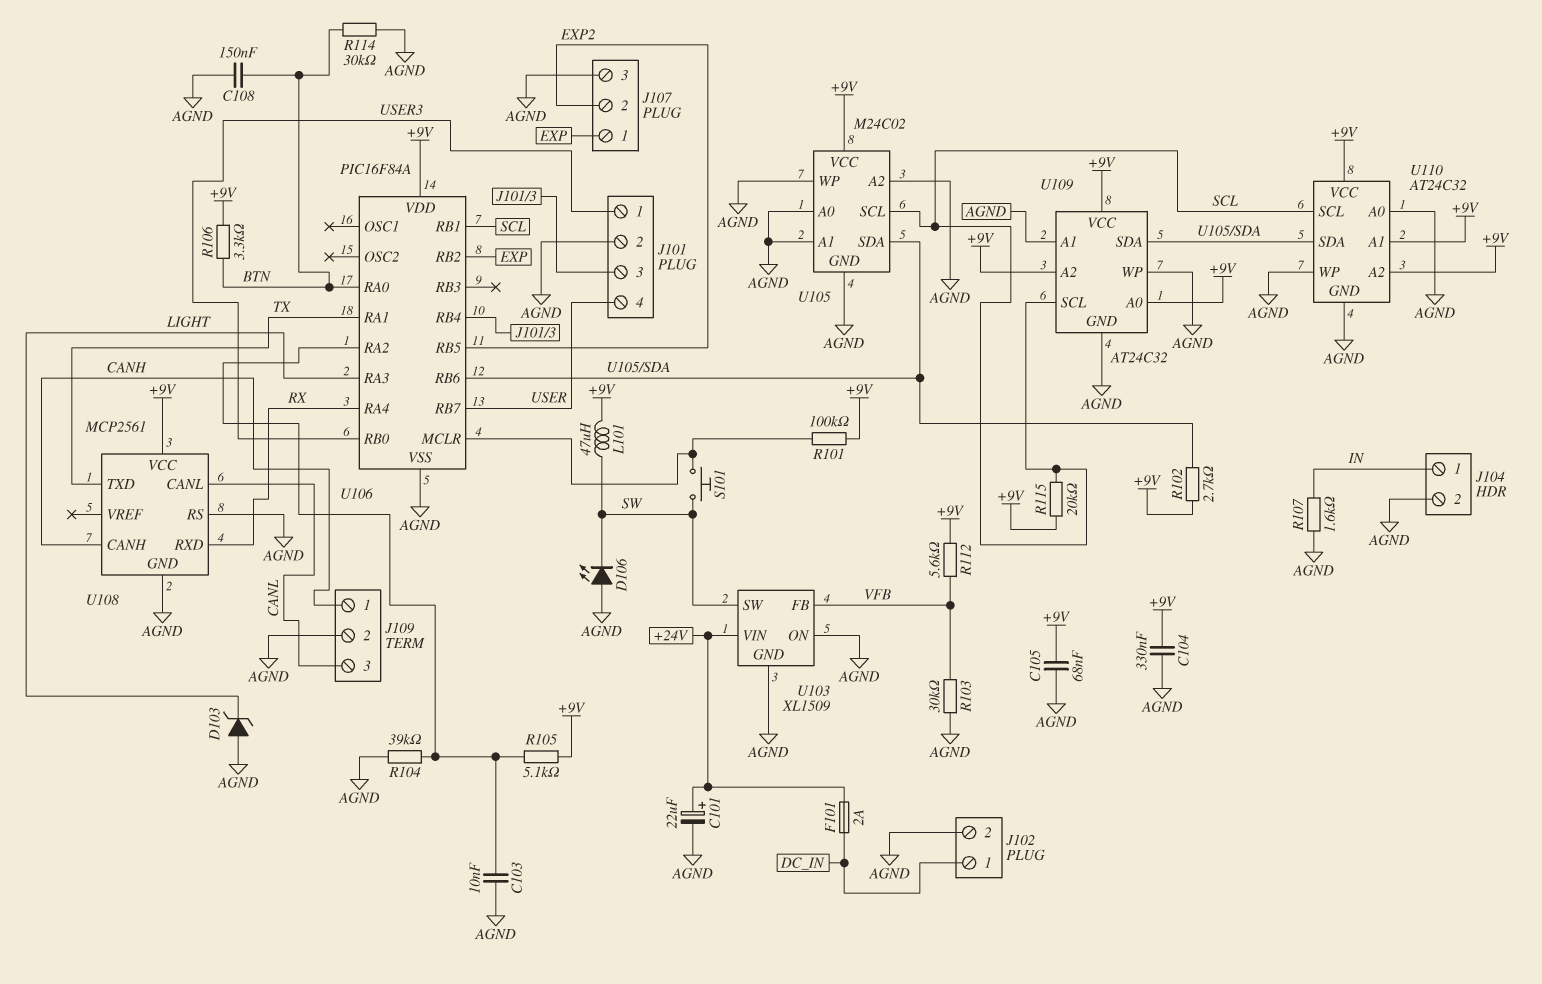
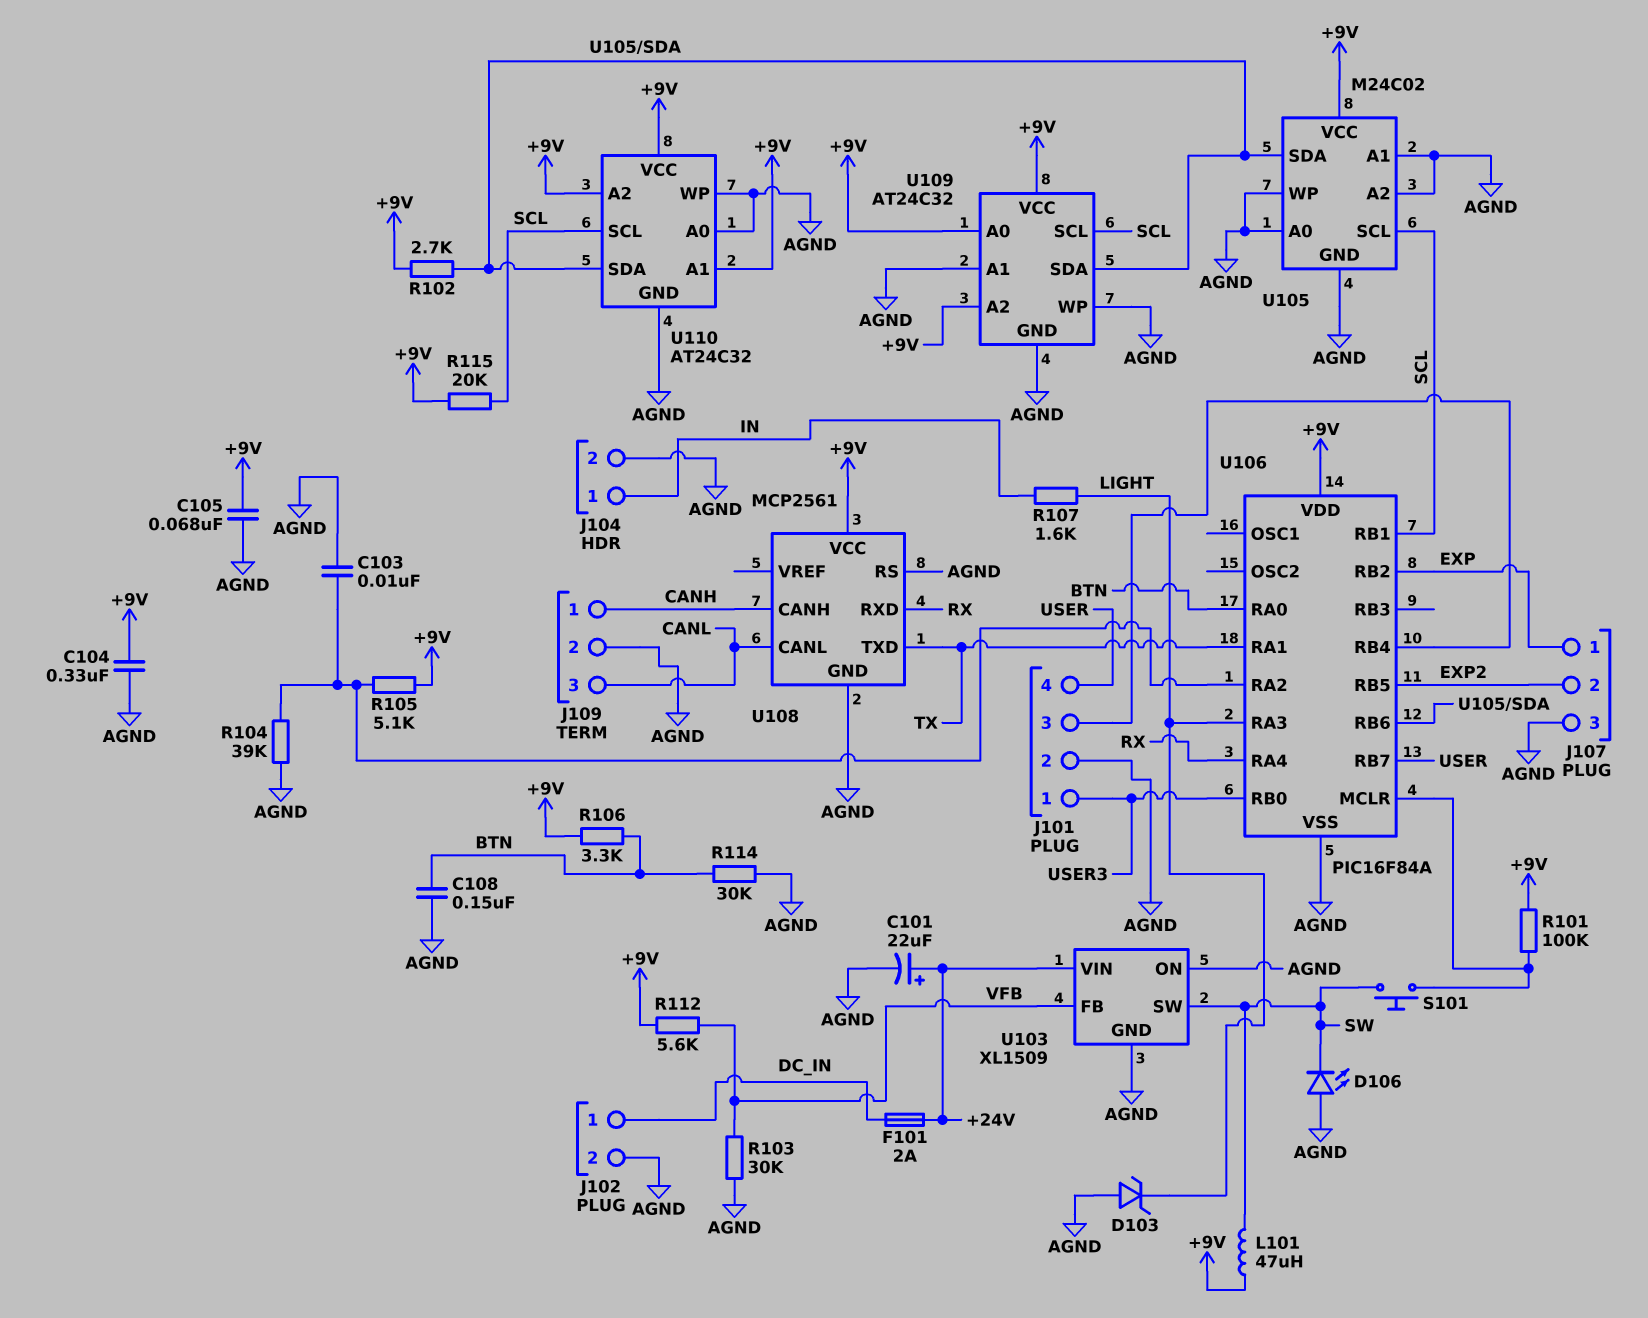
R107: 1.6k (AGND, IN) -> 1.6k (IN, LIGHT)

